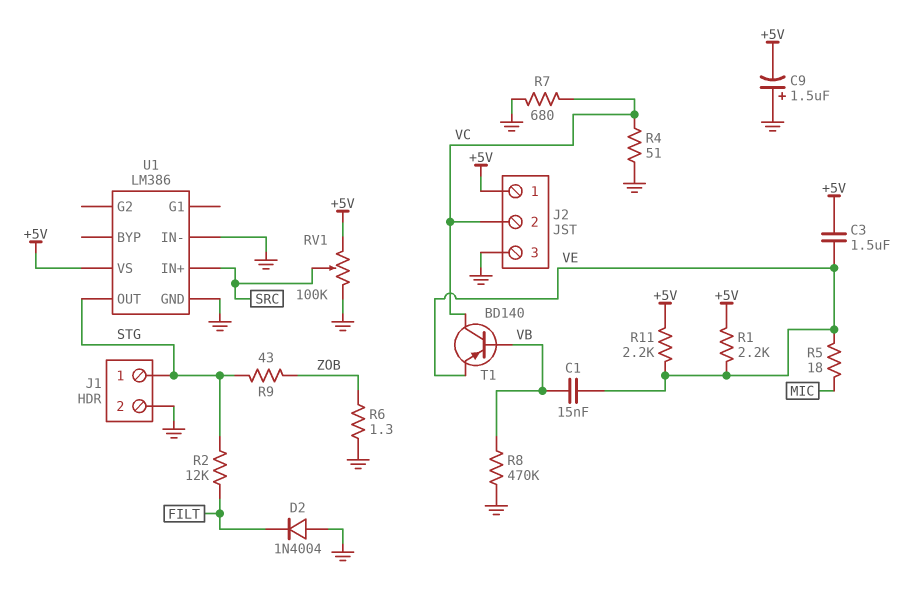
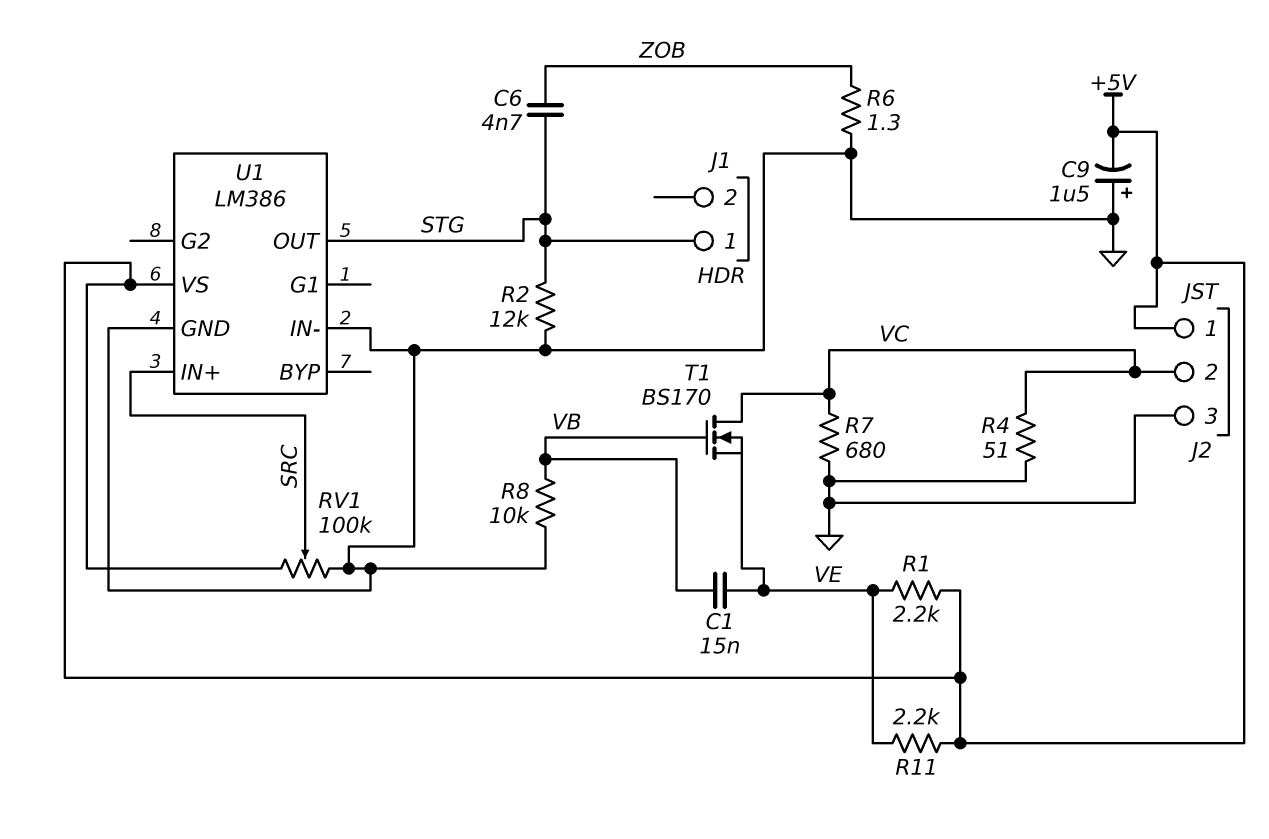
C3: 1.5uF (+5V, VE) -> none
C6: none -> 4.7nF (STG, ZOB)
D2: diode 1N4004 (A GND, K FILT) -> none
J1 pin 2: GND -> none
R2: 12k (FILT, STG) -> 12k (GND, STG)
R5: 18 (MIC, VE) -> none
R8: 470k (GND, VB) -> 10k (GND, VB)
R9: 43 (STG, ZOB) -> none
T1: PNP BD140 (B VB, C VC, E VE) -> NMOS BS170 (G VB, D VC, S VE)

